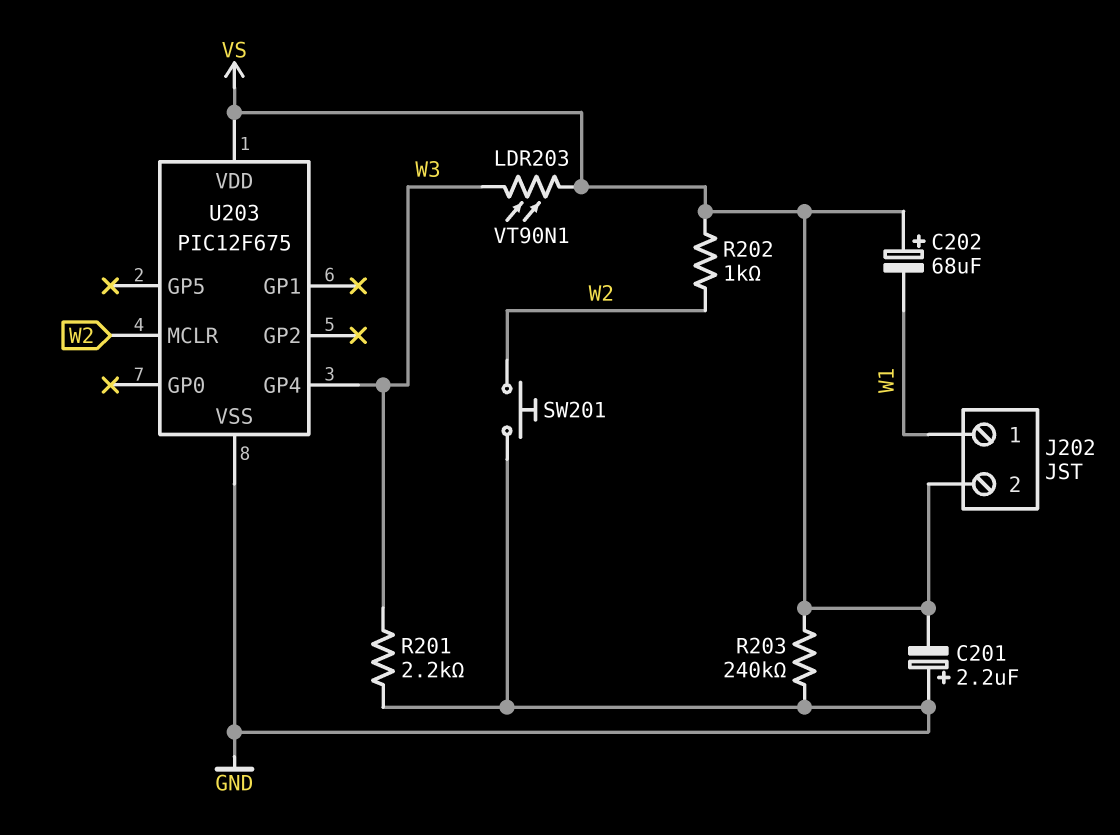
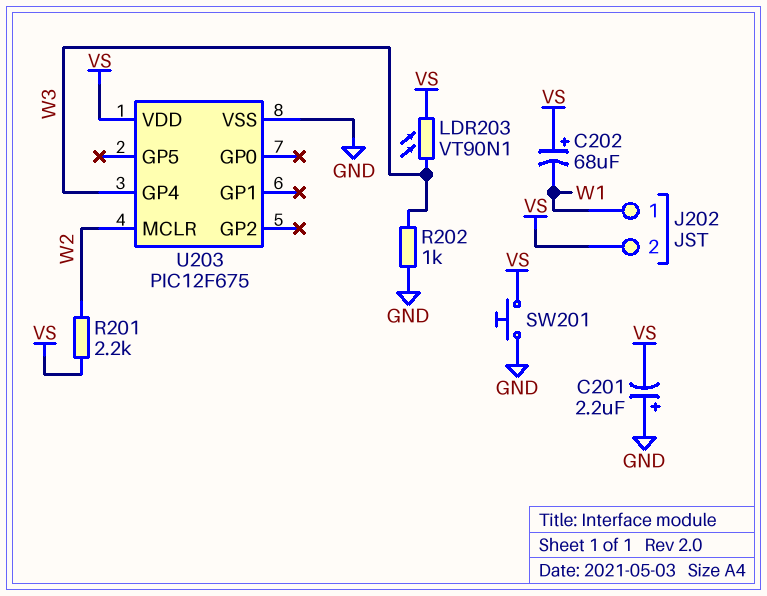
R201: 2.2k (GND, W3) -> 2.2k (VS, W2)
R202: 1k (VS, W2) -> 1k (GND, W3)
R203: 240k (GND, VS) -> none
SW201: button (GND, W2) -> button (GND, VS)

